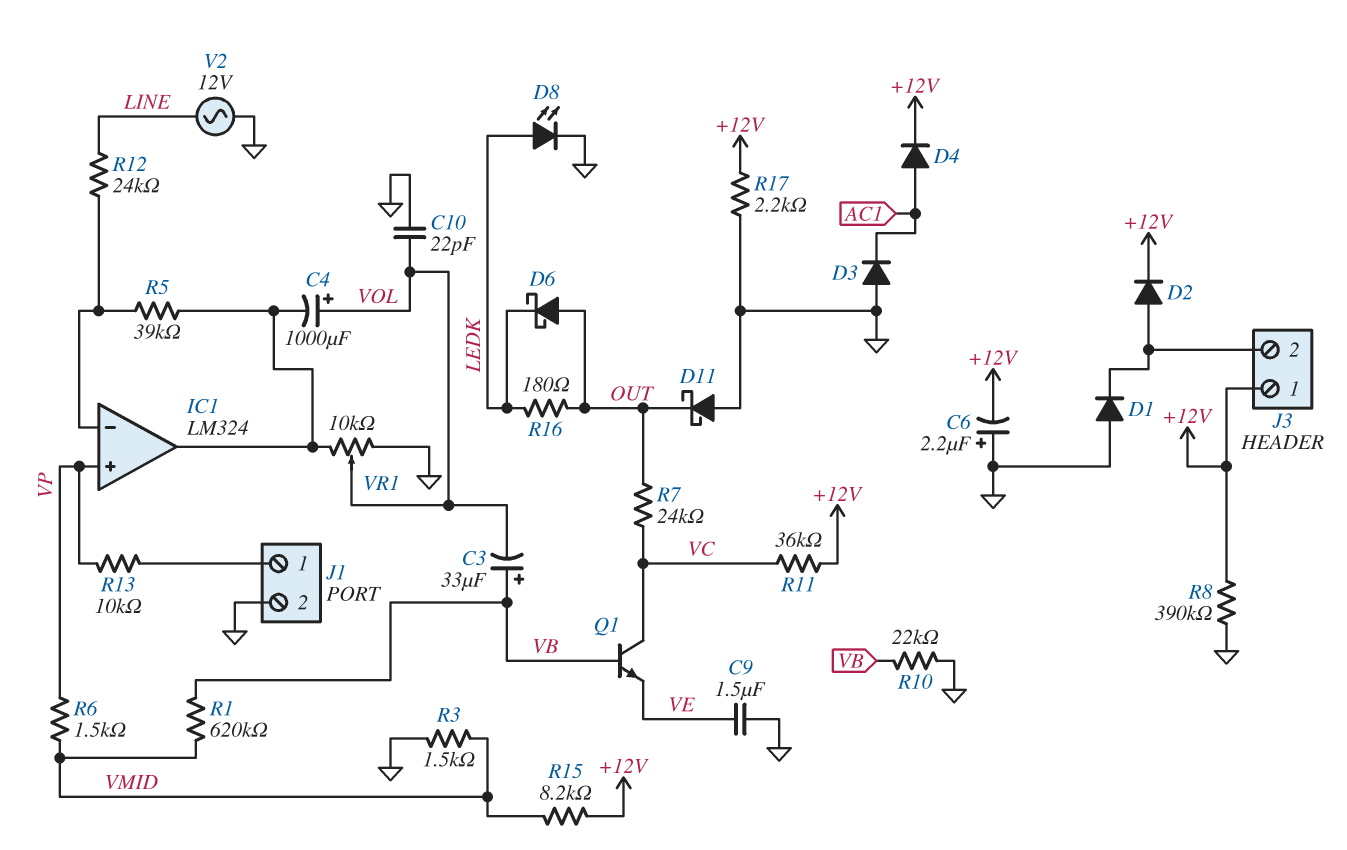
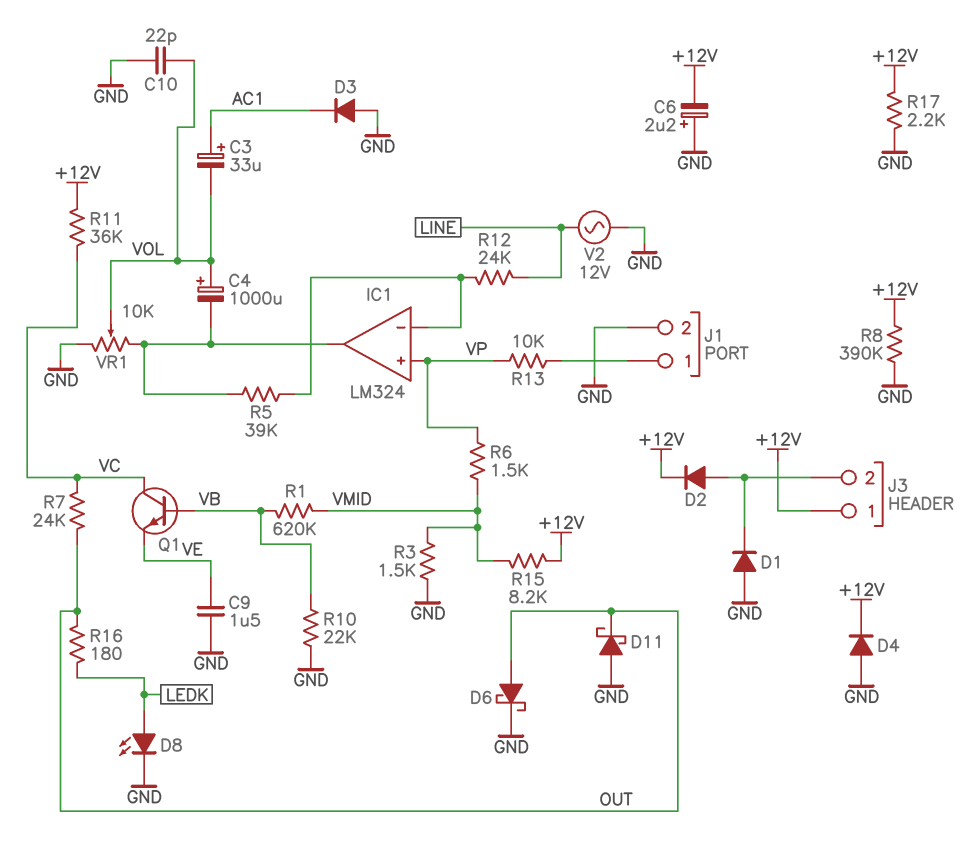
C3: 33uF (plus VB, minus VOL) -> 33uF (plus AC1, minus VOL)
D4: diode (A AC1, K +12V) -> diode (A GND, K +12V)
D6: schottky (A OUT, K LEDK) -> schottky (A OUT, K GND)

